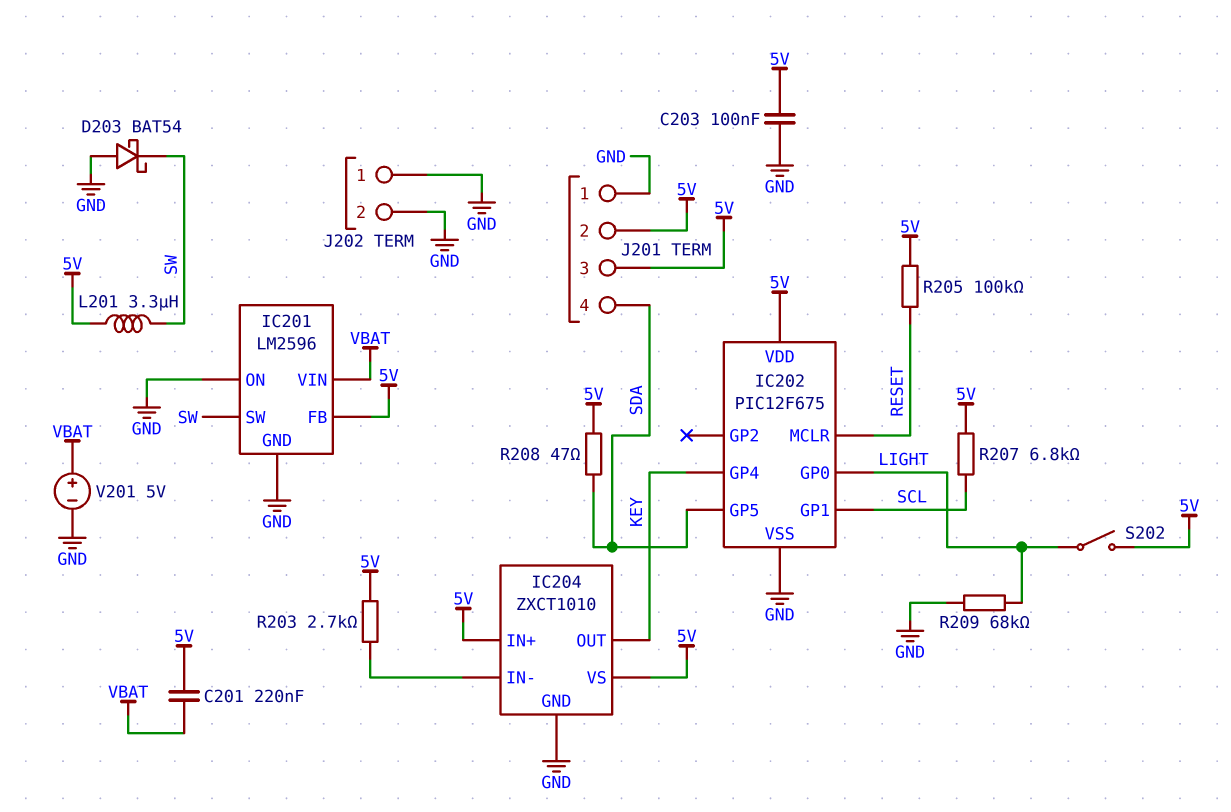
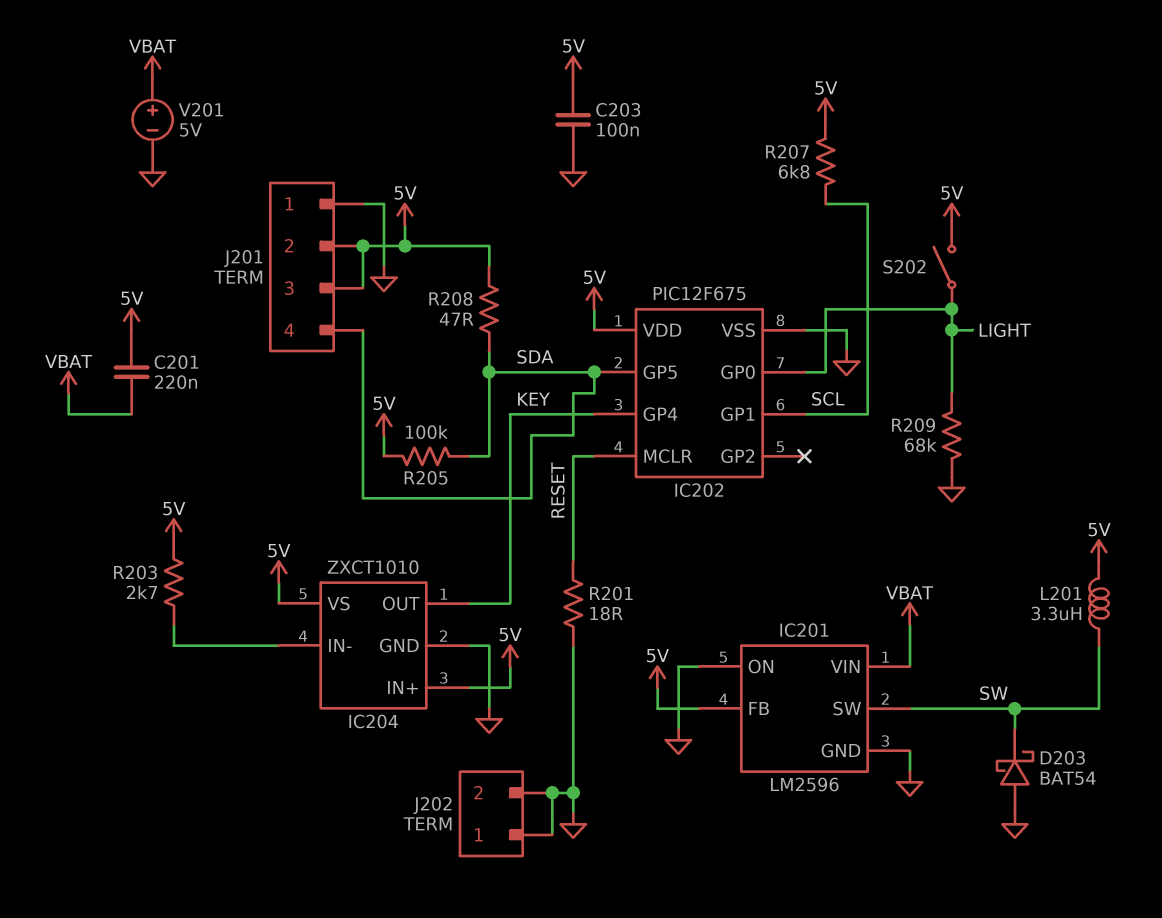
R201: none -> 18 (GND, RESET)
R205: 100k (5V, RESET) -> 100k (5V, SDA)

